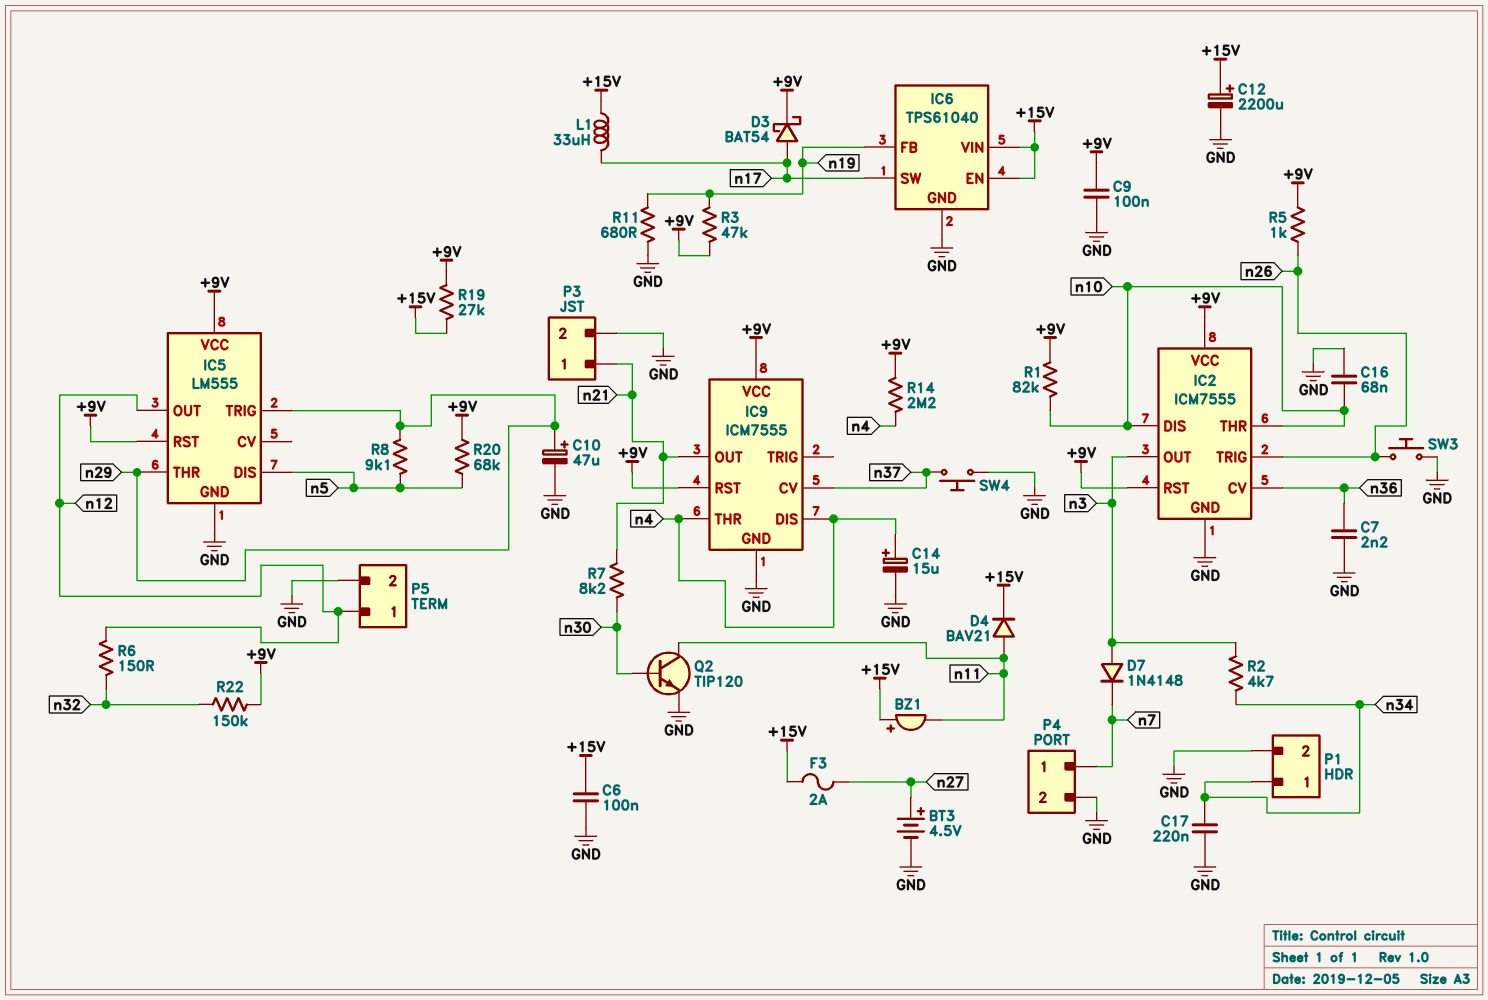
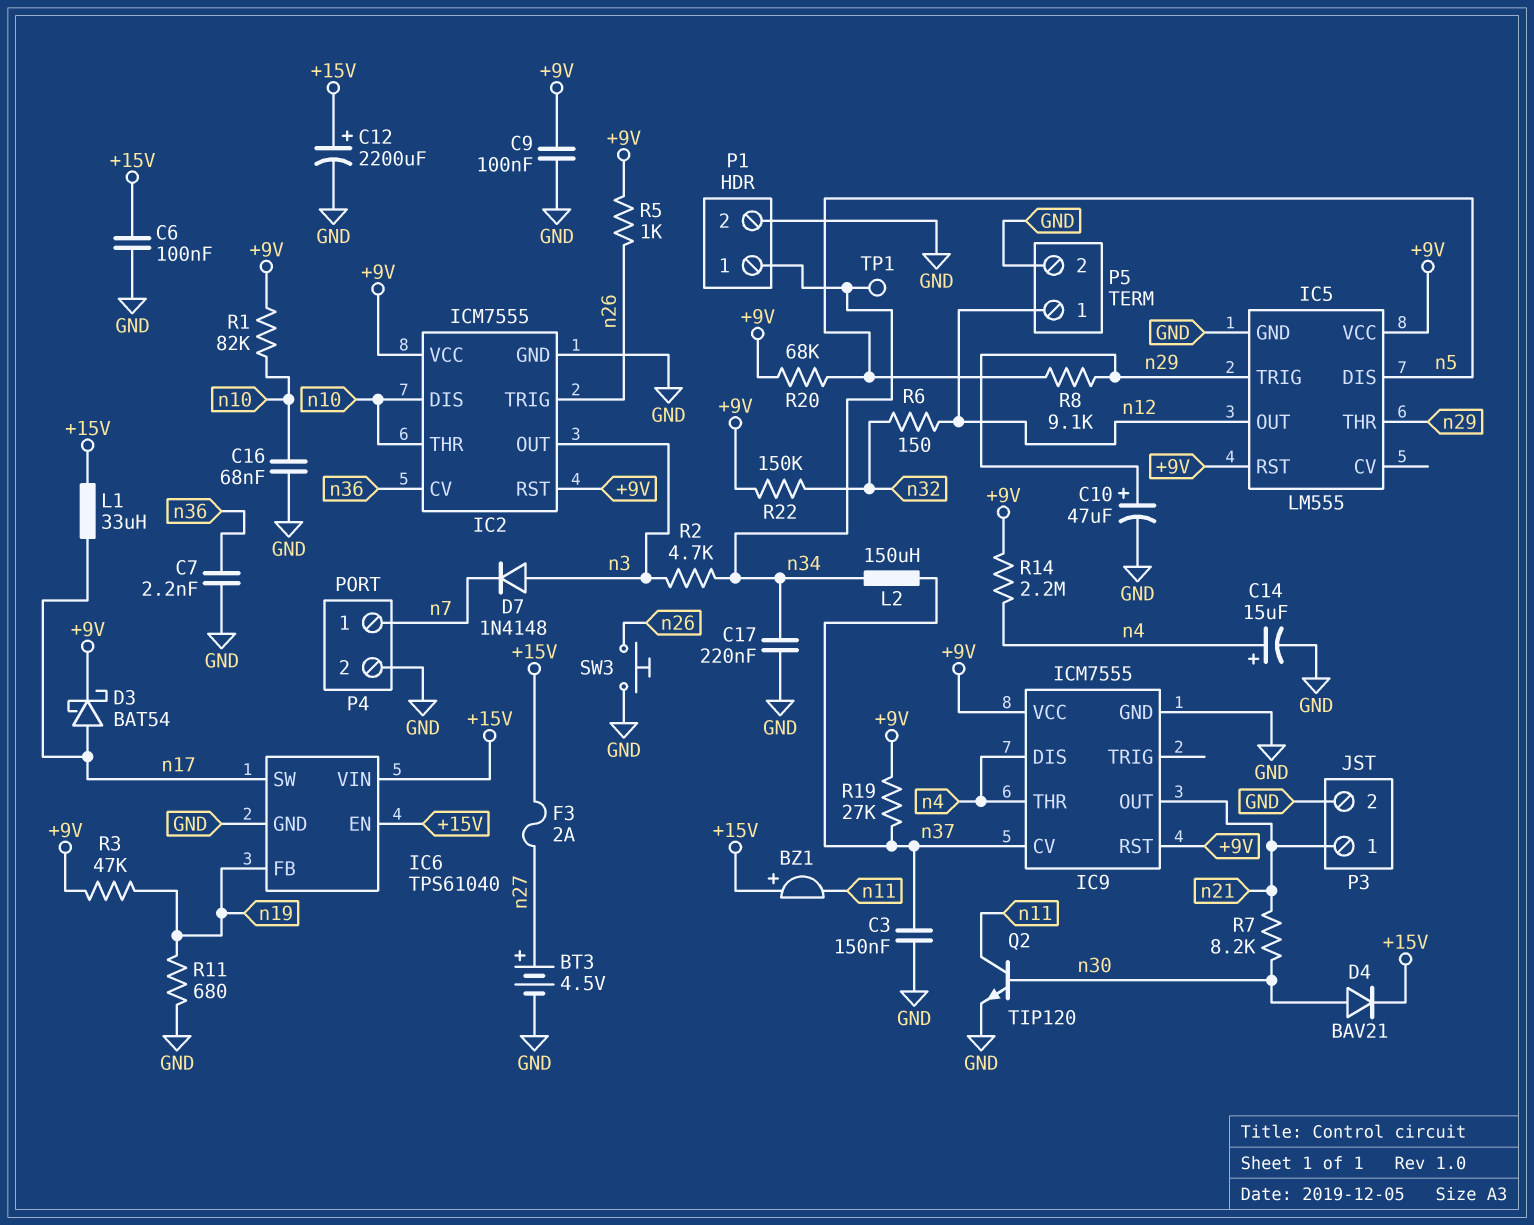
C3: none -> 150nF (GND, n37)
D4: diode BAV21 (A n11, K +15V) -> diode BAV21 (A n30, K +15V)
L2: none -> 150uH (n34, n37)
R19: 27k (+9V, +15V) -> 27k (+9V, n37)
SW4: button (GND, n37) -> none
TP1: none -> test point (n34)

